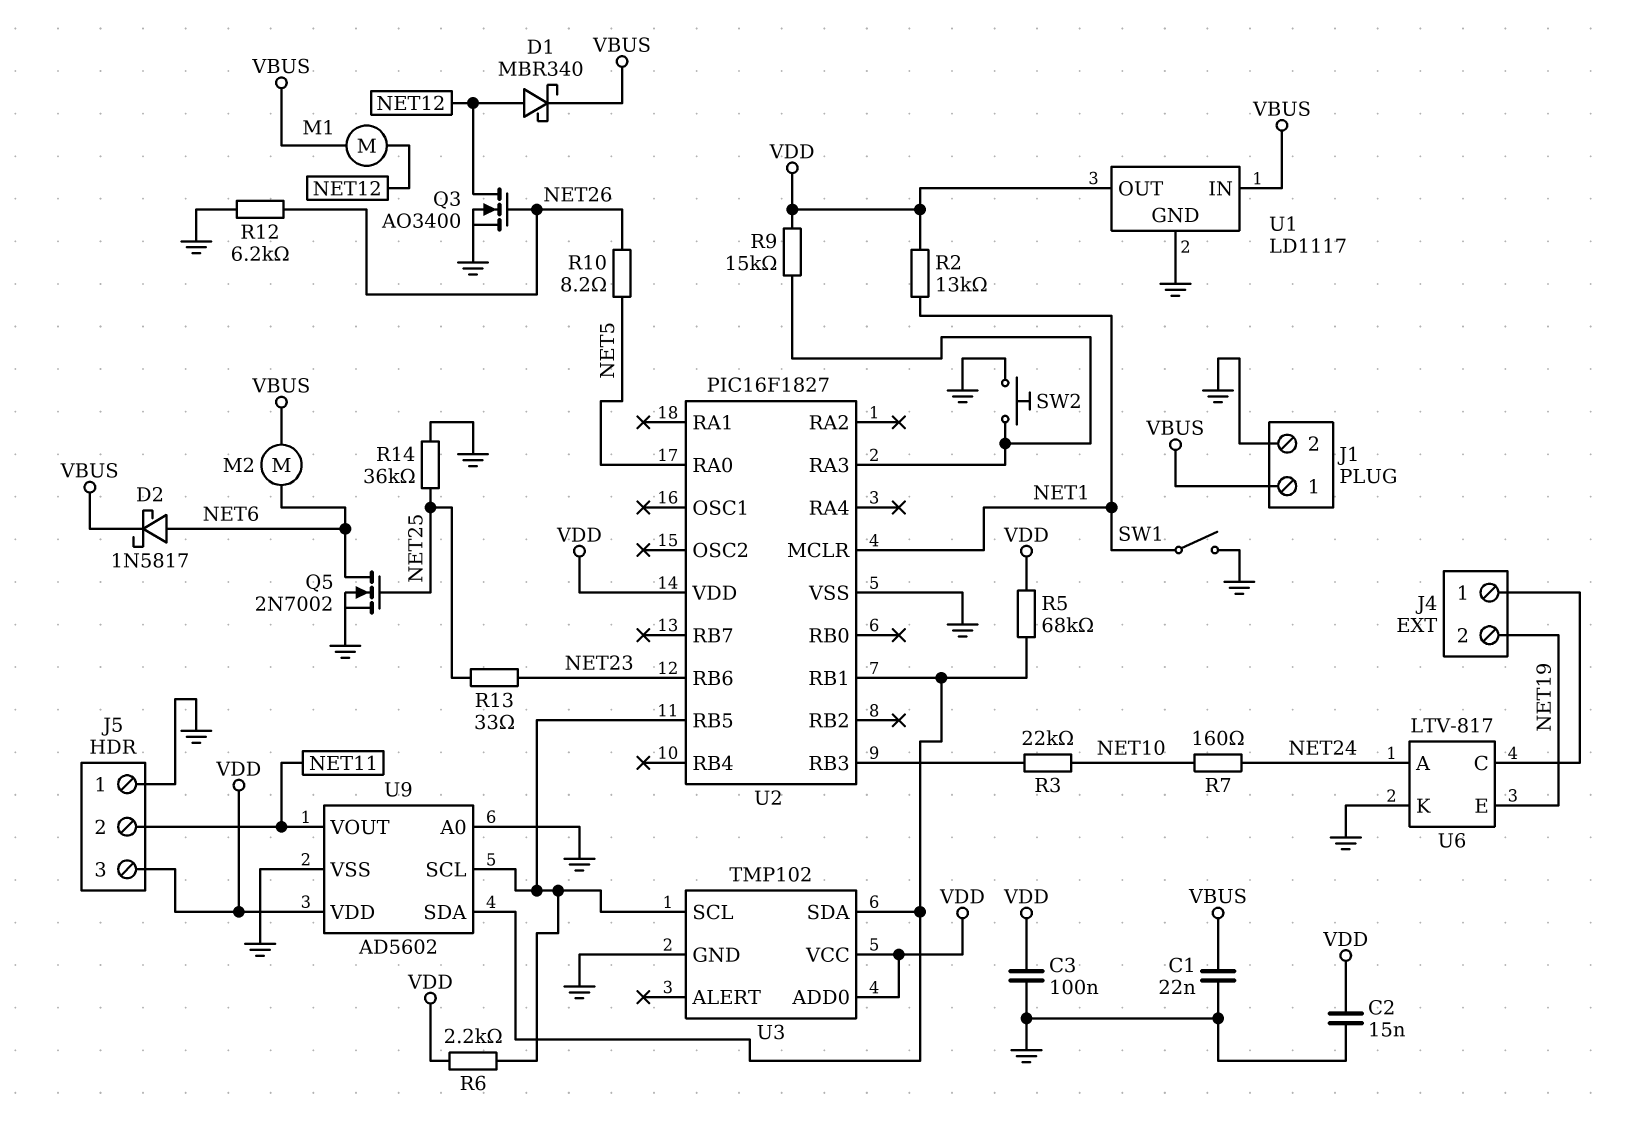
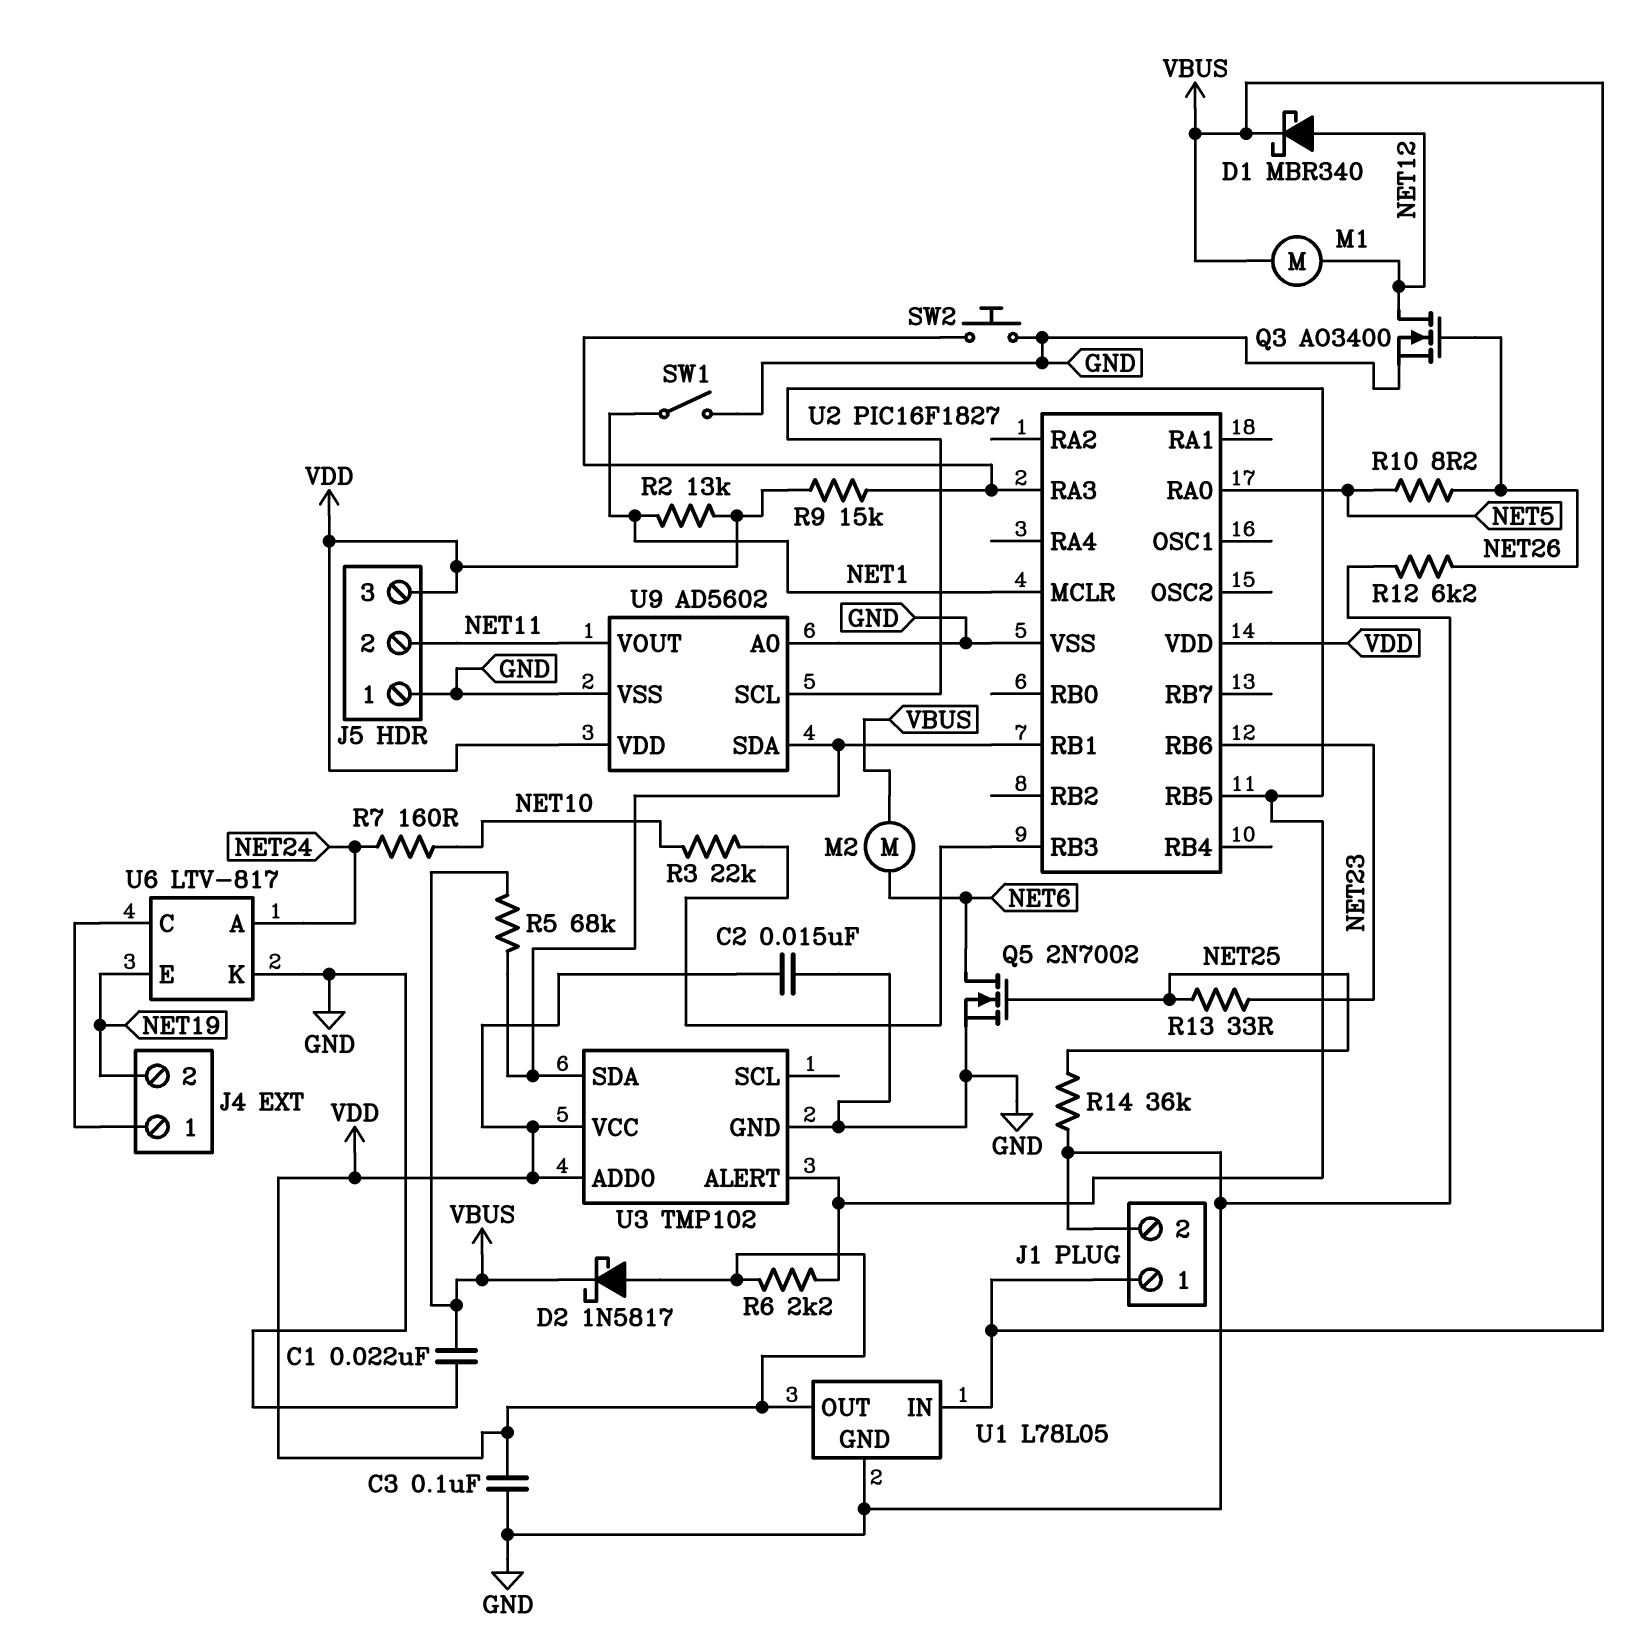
D2: schottky 1N5817 (A NET6, K VBUS) -> schottky 1N5817 (A VDD, K VBUS)
R5: 68k (U2/RB1, VDD) -> 68k (U2/RB1, VBUS)
U1: LD1117 -> L78L05
U3 pin ALERT: none -> U2/RB5
U3 pin SCL: U2/RB5 -> none

